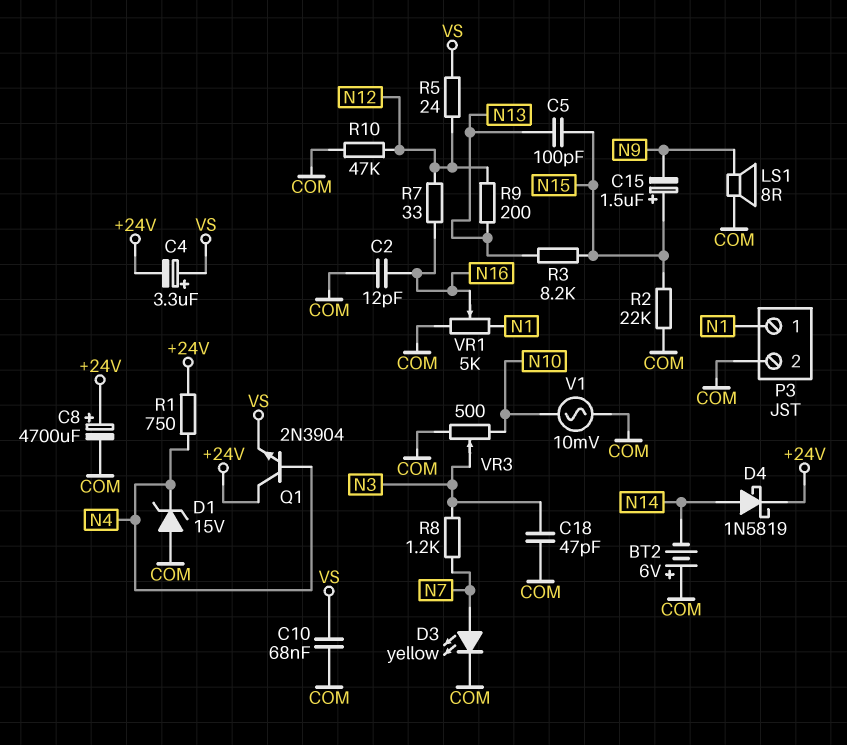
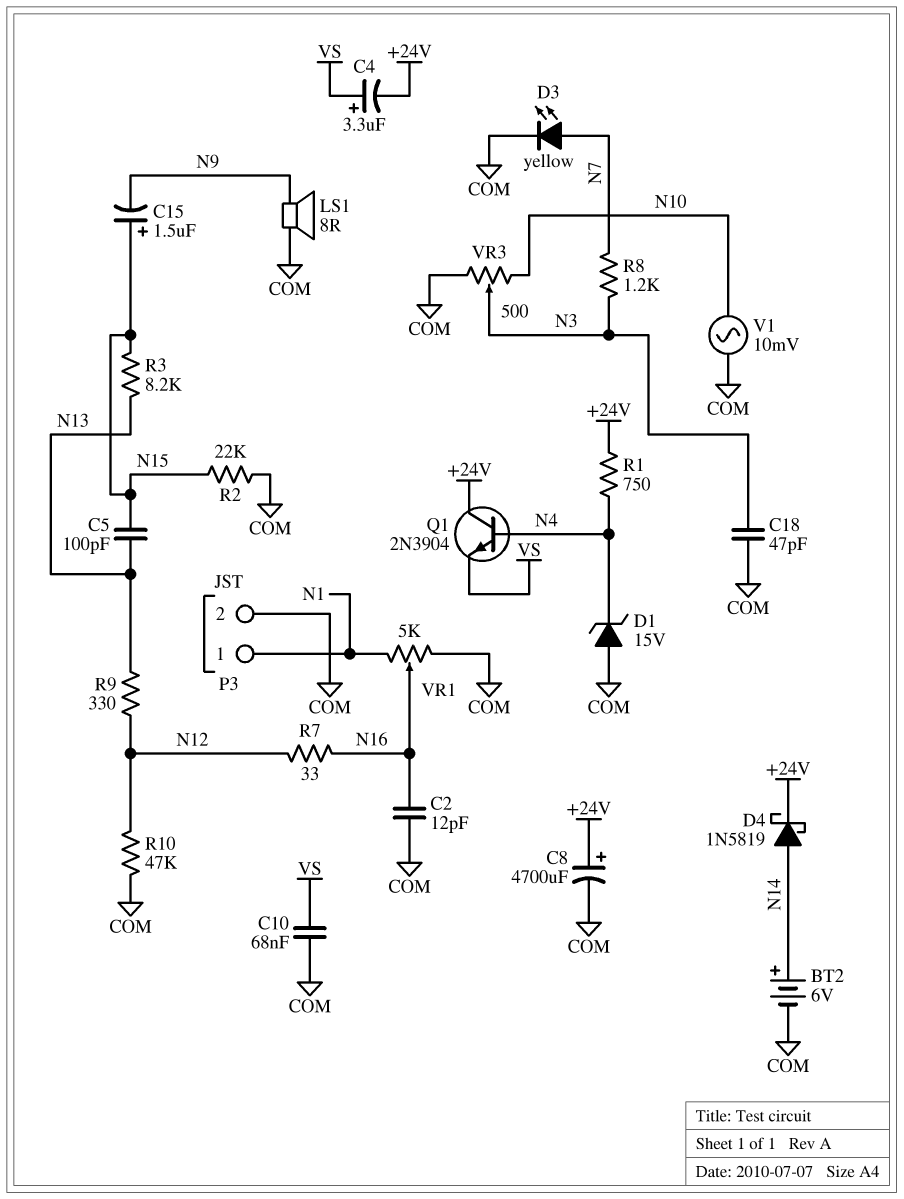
BT2: 6V (plus COM, minus N14) -> 6V (plus N14, minus COM)
R5: 24 (N12, VS) -> none
R9: 200 (N12, N13) -> 330 (N12, N13)

